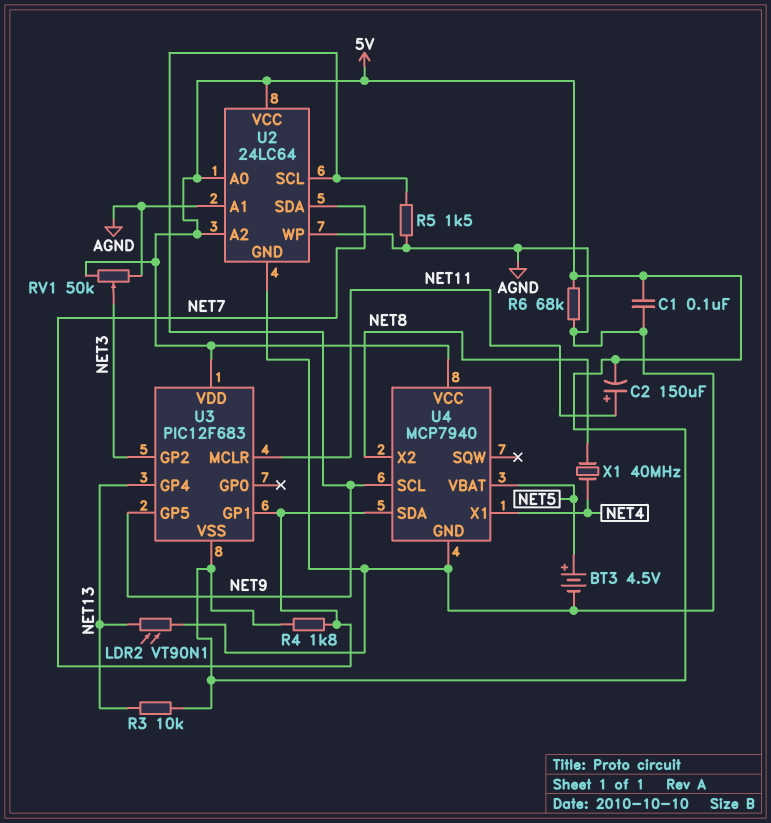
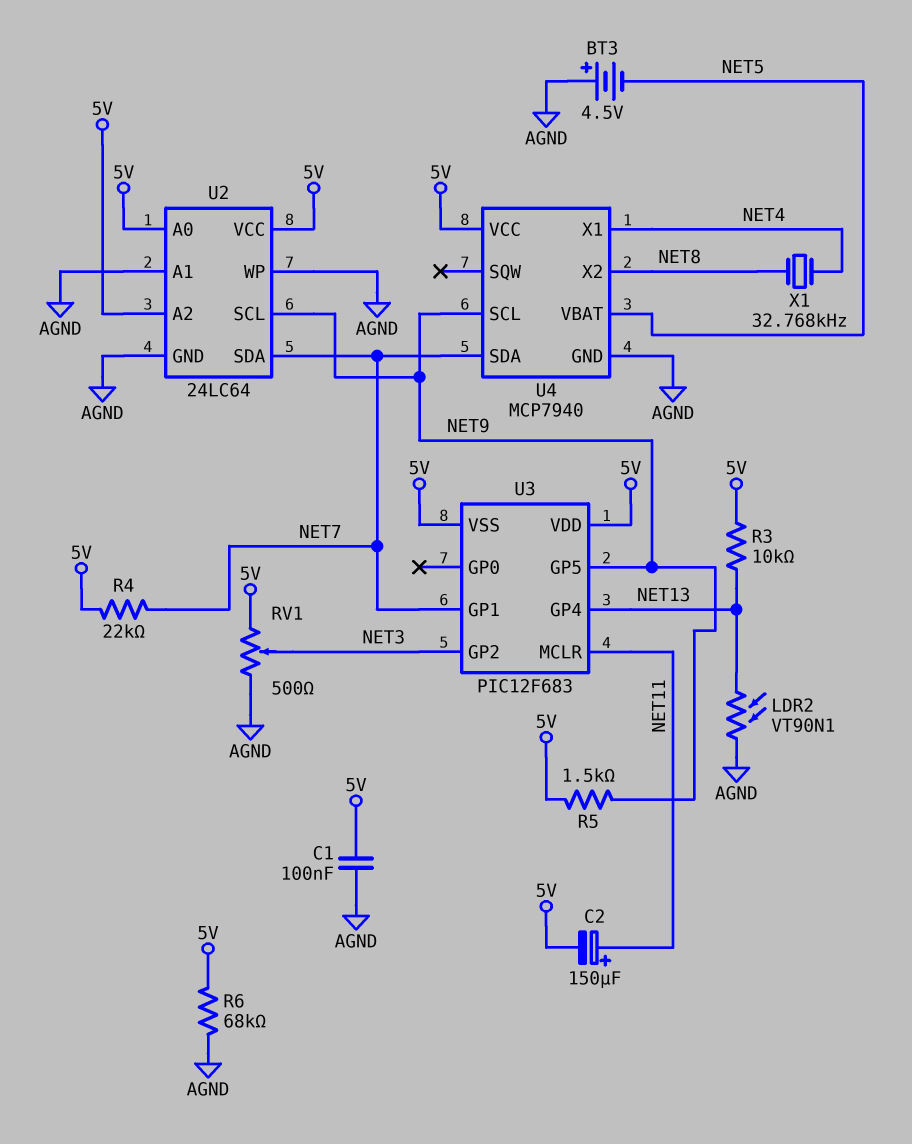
BT3: 4.5V (plus NET5, minus AGND) -> 4.5V (plus AGND, minus NET5)
R4: 1.8k (5V, NET7) -> 22k (5V, NET7)
R5: 1.5k (AGND, NET9) -> 1.5k (5V, NET9)
RV1: 50k (5V, AGND, wiper NET3) -> 500 (5V, AGND, wiper NET3)
X1: 40MHz (NET4, NET8) -> 32.768kHz (NET4, NET8)

